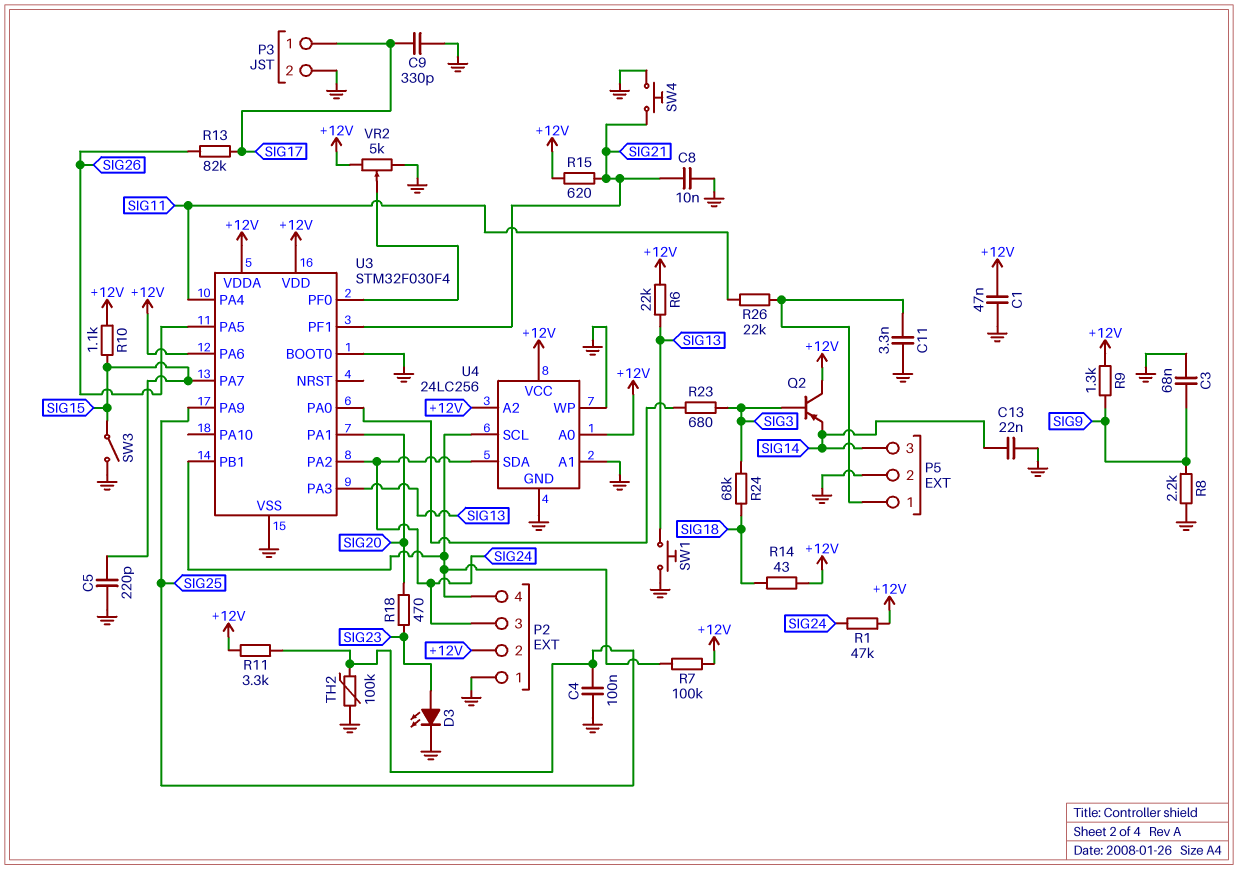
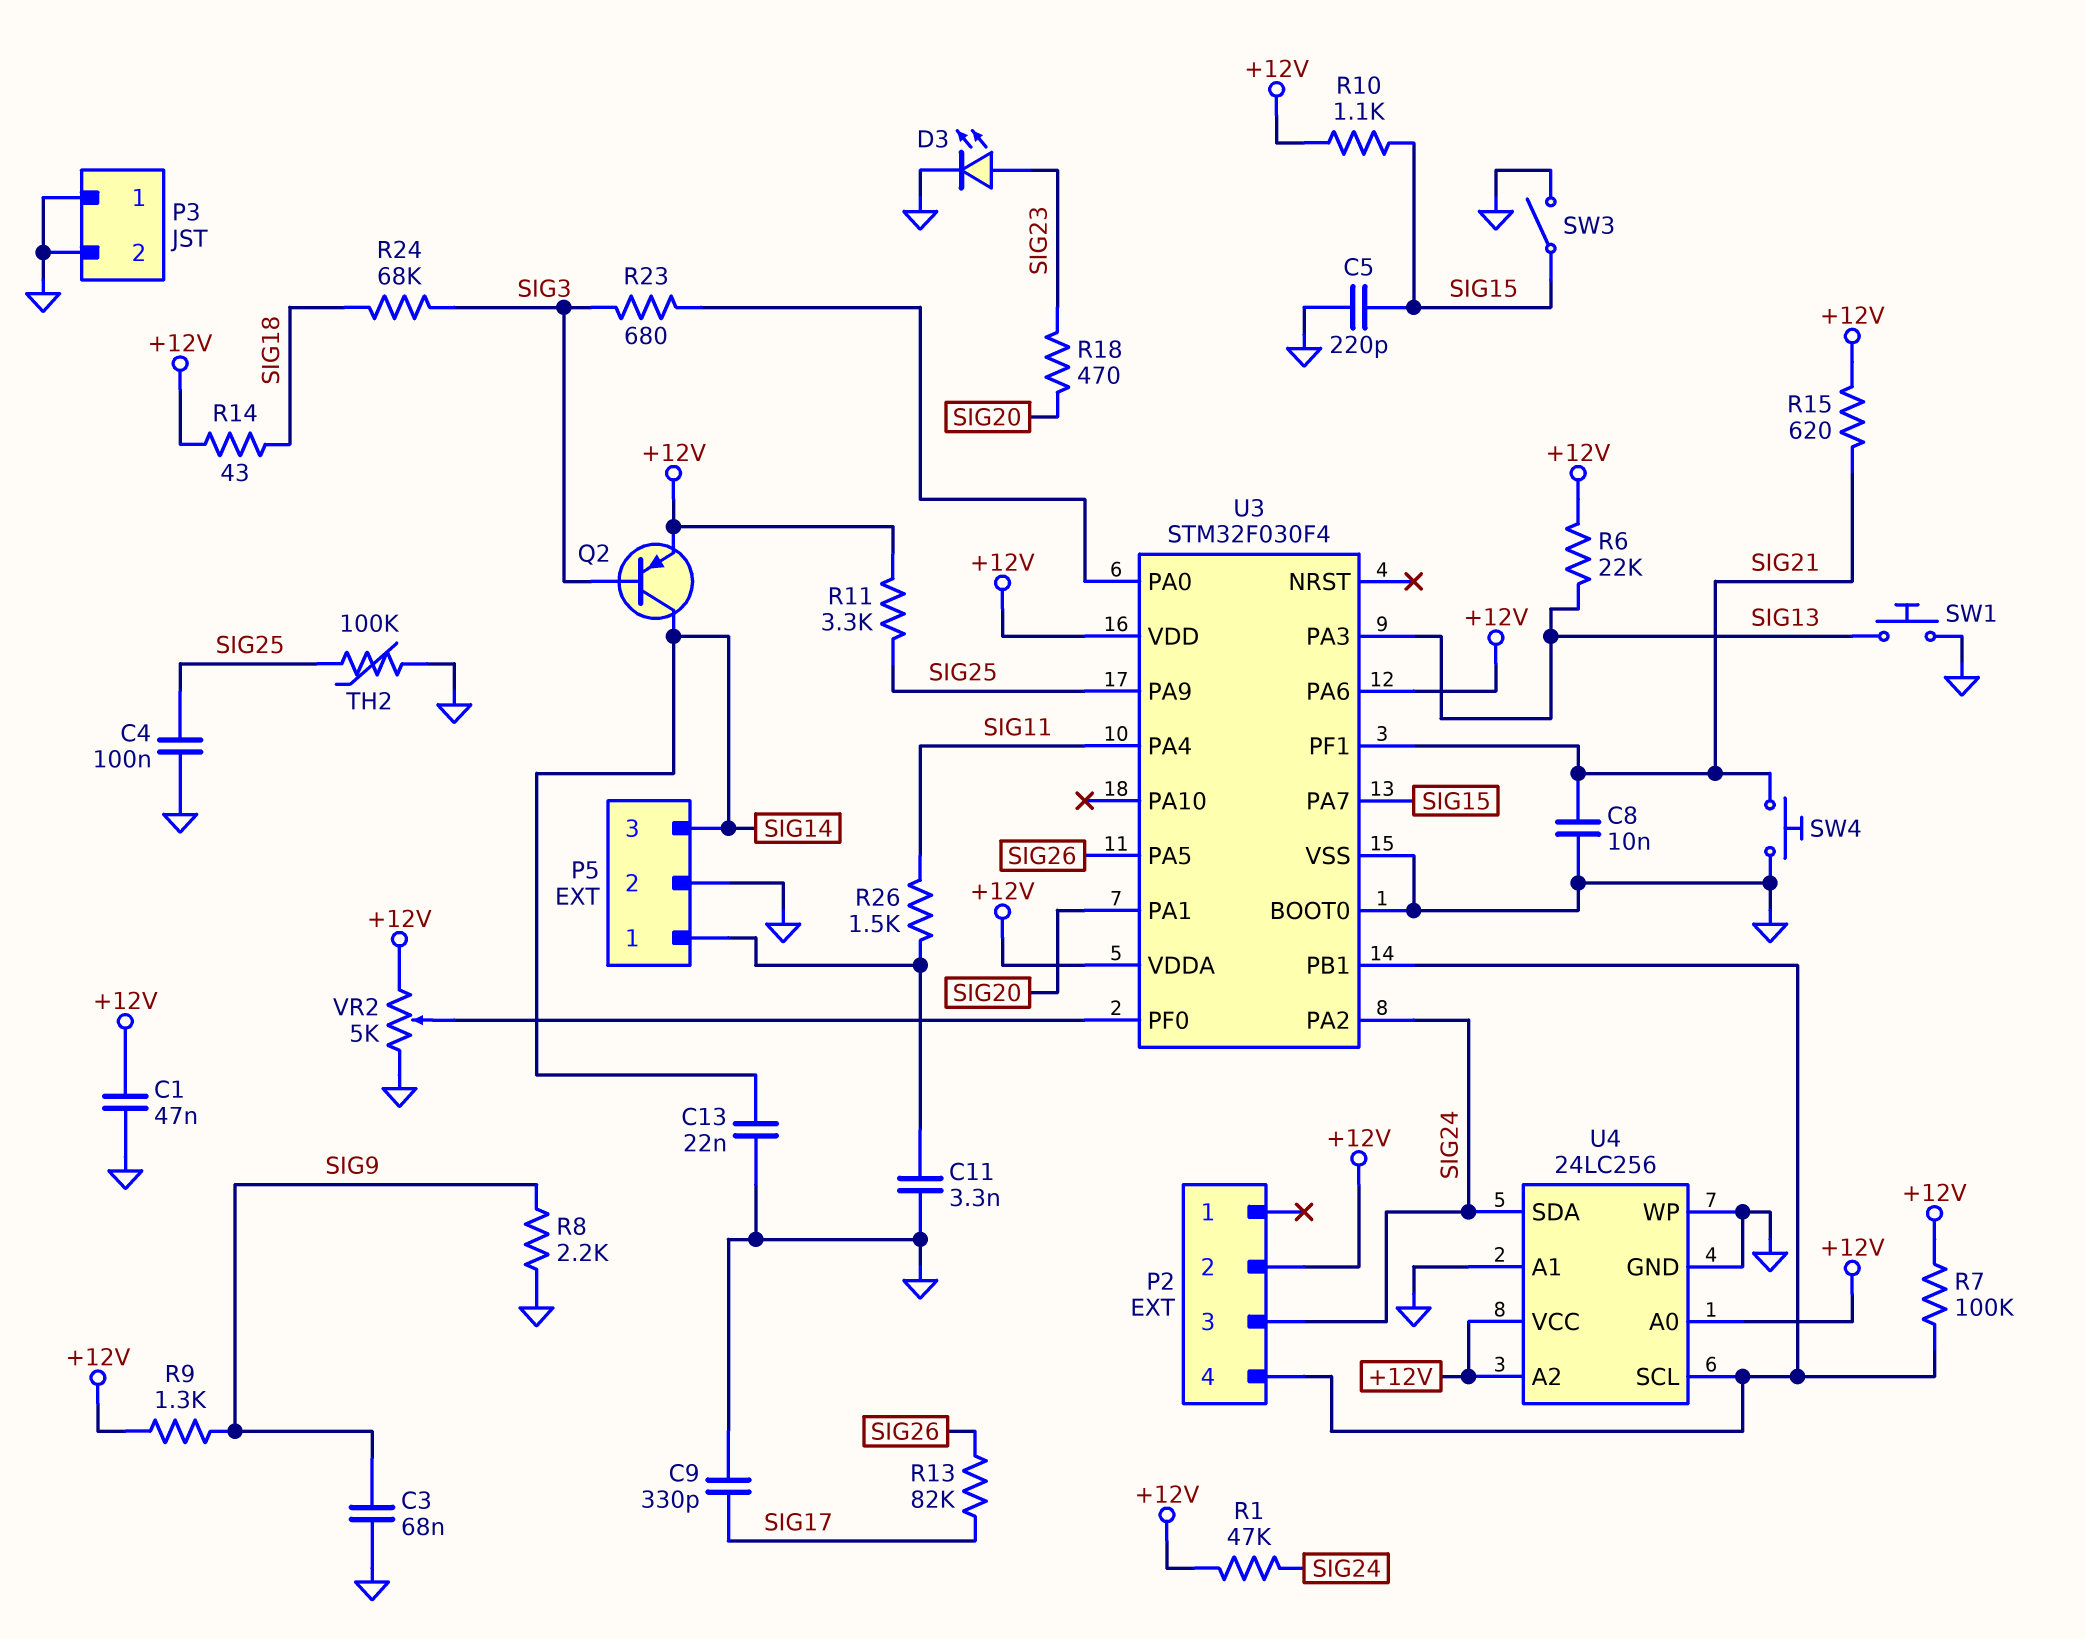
P2 pin 1: GND -> none
P3 pin 1: SIG17 -> GND
Q2: PNP (B SIG3, C +12V, E SIG14) -> PNP (B SIG3, C SIG14, E +12V)
R26: 22k (P5/1, SIG11) -> 1.5k (P5/1, SIG11)

